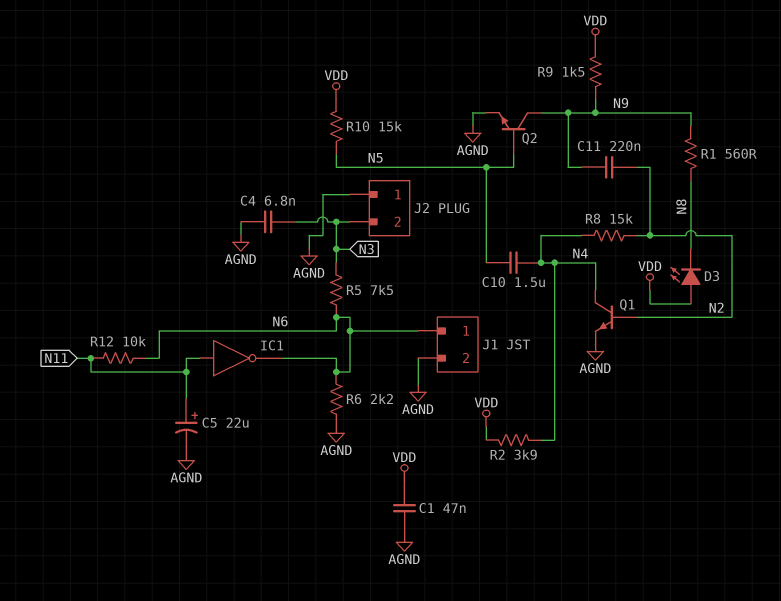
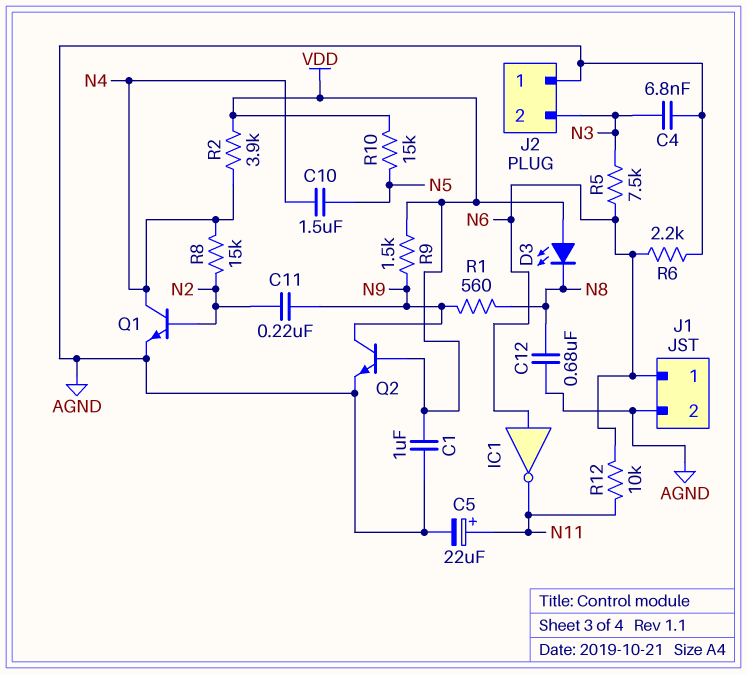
C1: 47nF (AGND, VDD) -> 1uF (AGND, VDD)
C12: none -> 680nF (AGND, N8)
IC1: NOT (in N11, out N6) -> NOT (in N6, out N11)
Q2: NPN (B N5, C N9, E AGND) -> NPN (B VDD, C N9, E AGND)

